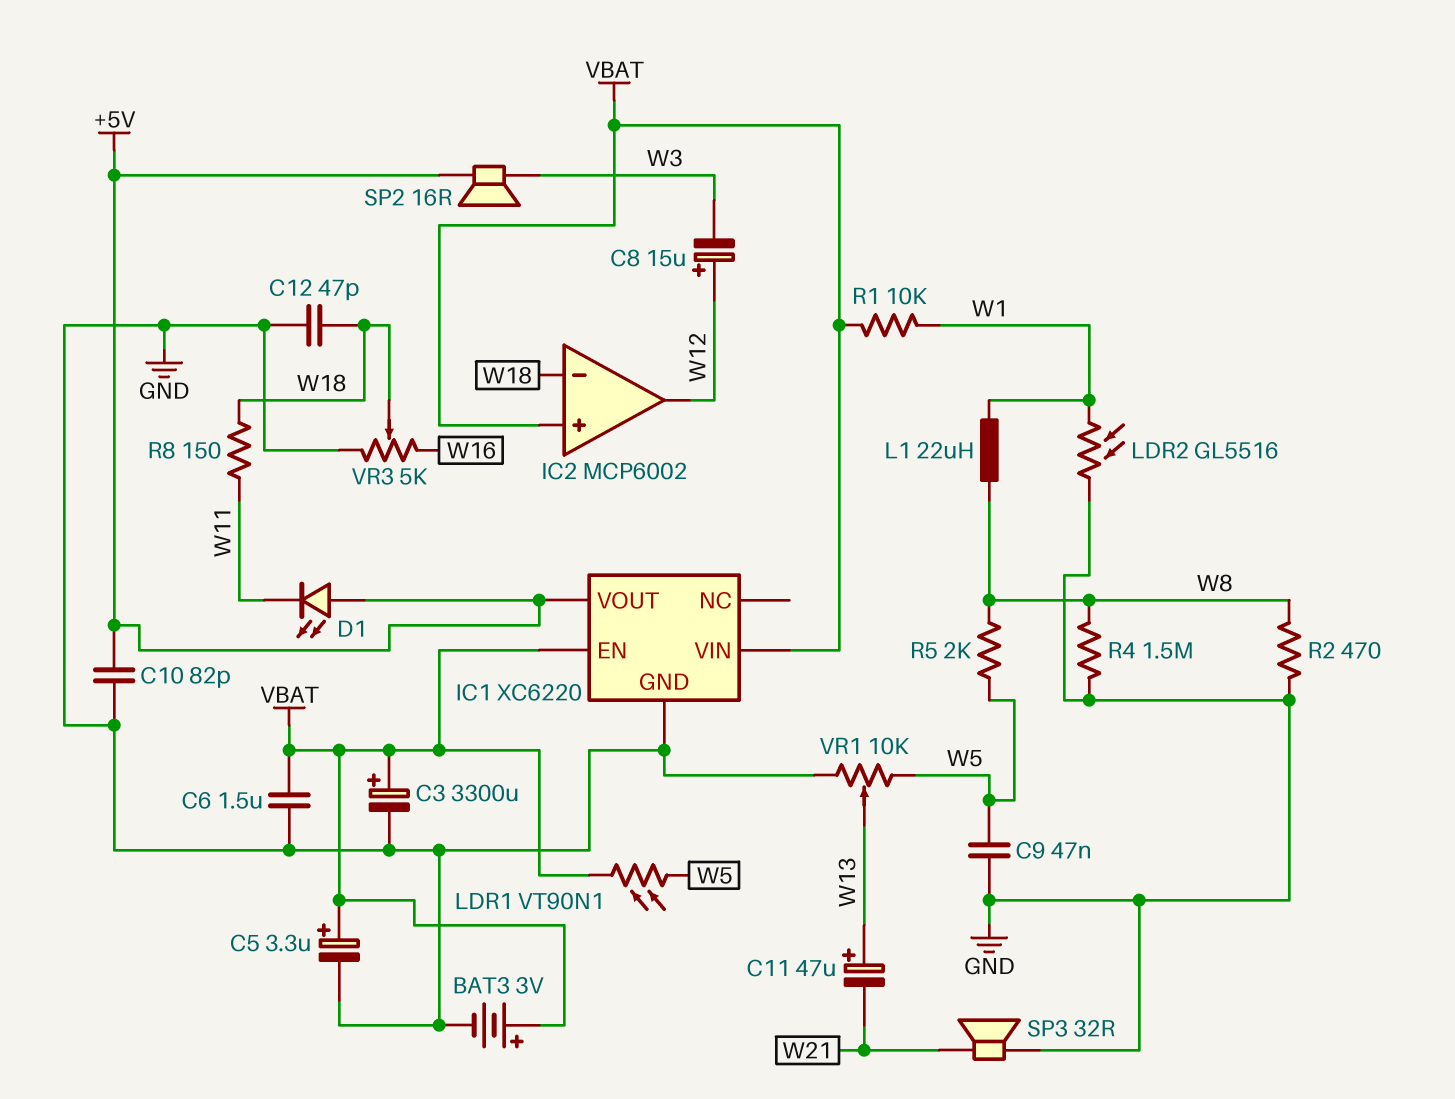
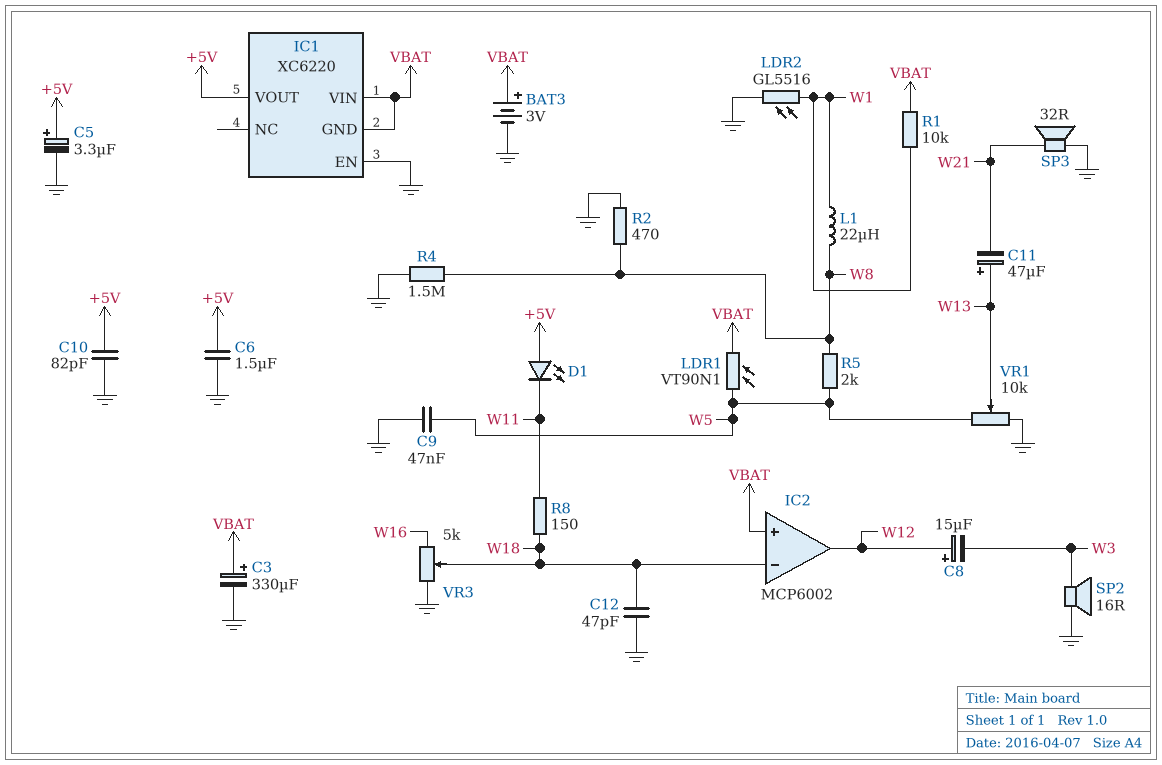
C3: 3300uF (plus VBAT, minus GND) -> 330uF (plus VBAT, minus GND)
C5: 3.3uF (plus VBAT, minus GND) -> 3.3uF (plus +5V, minus GND)
C6: 1.5uF (GND, VBAT) -> 1.5uF (+5V, GND)
IC1 pin EN: VBAT -> GND
IC1 pin GND: GND -> VBAT
SP2: speaker 16R (+5V, W3) -> speaker 16R (GND, W3)

